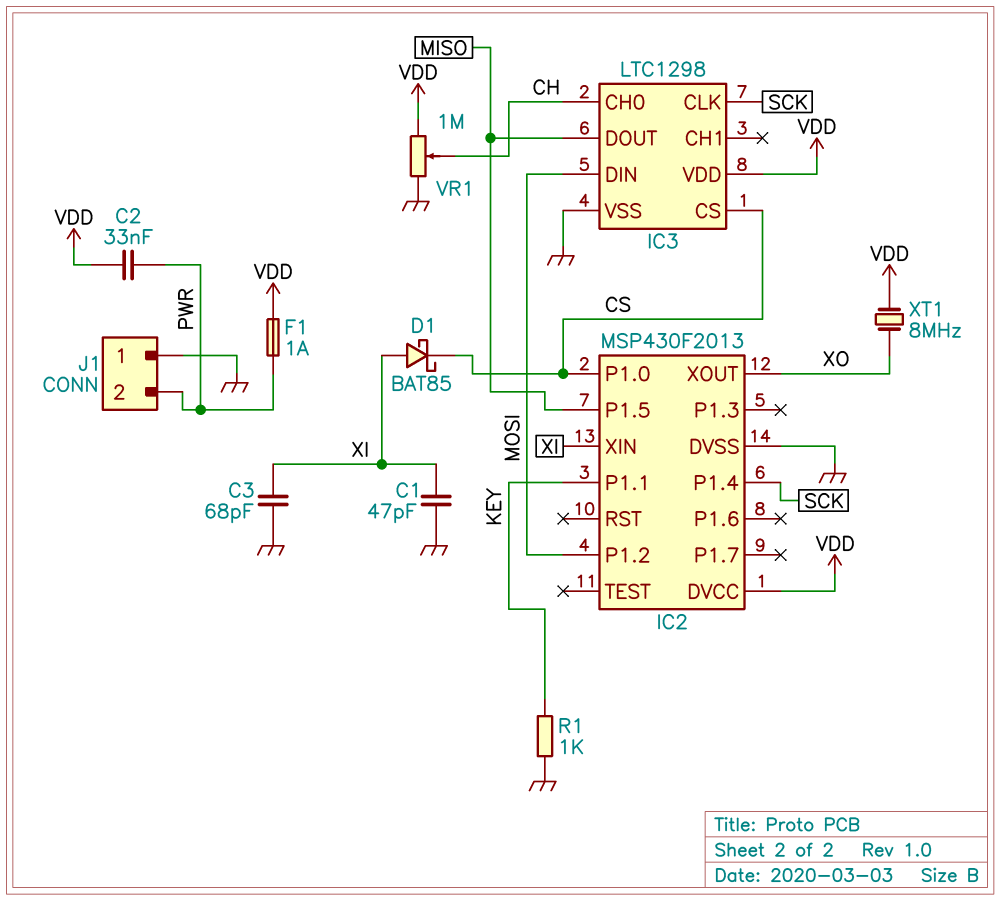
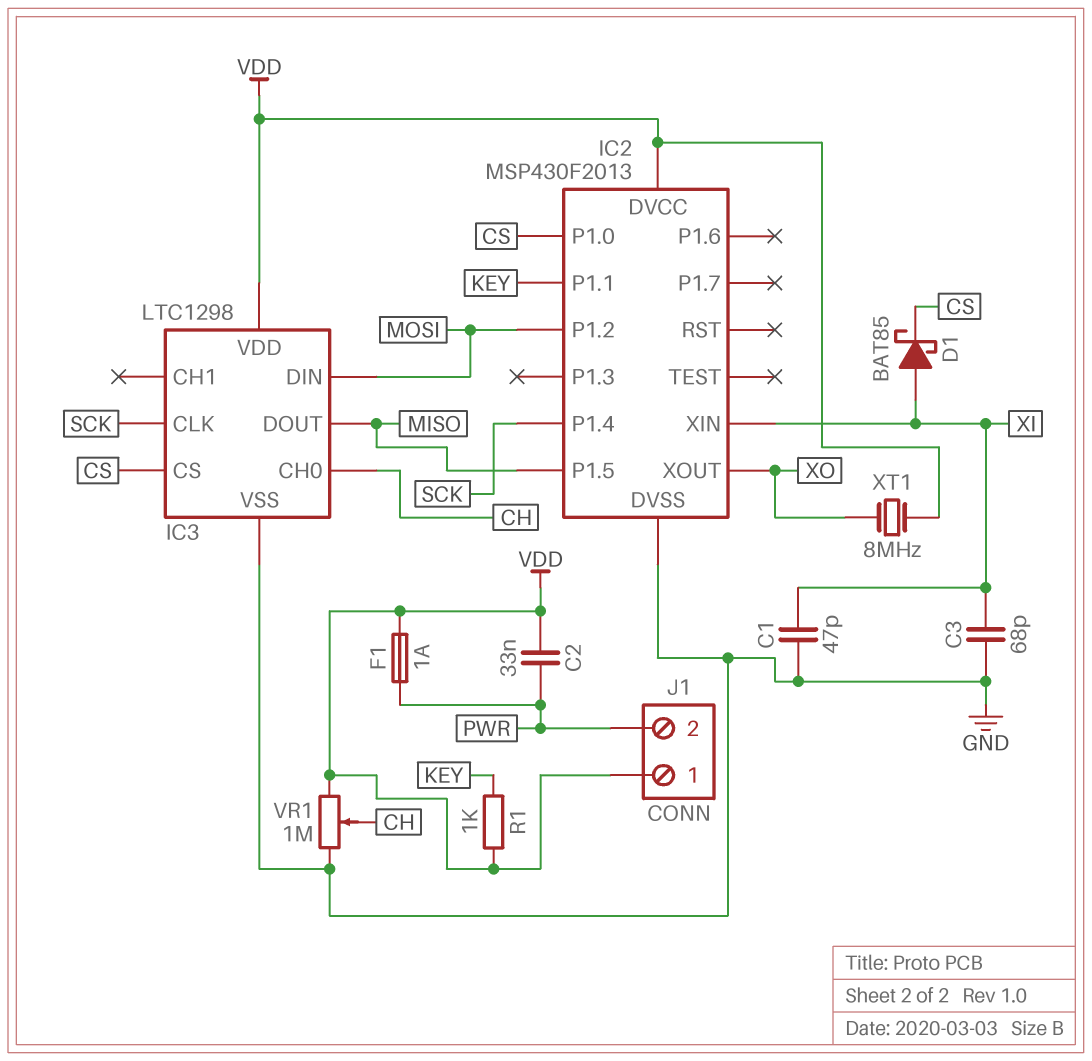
J1 pin 1: GND -> VDD
R1: 1k (GND, KEY) -> 1k (KEY, VDD)

